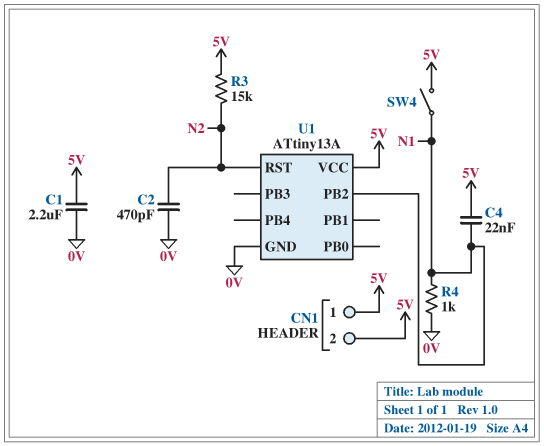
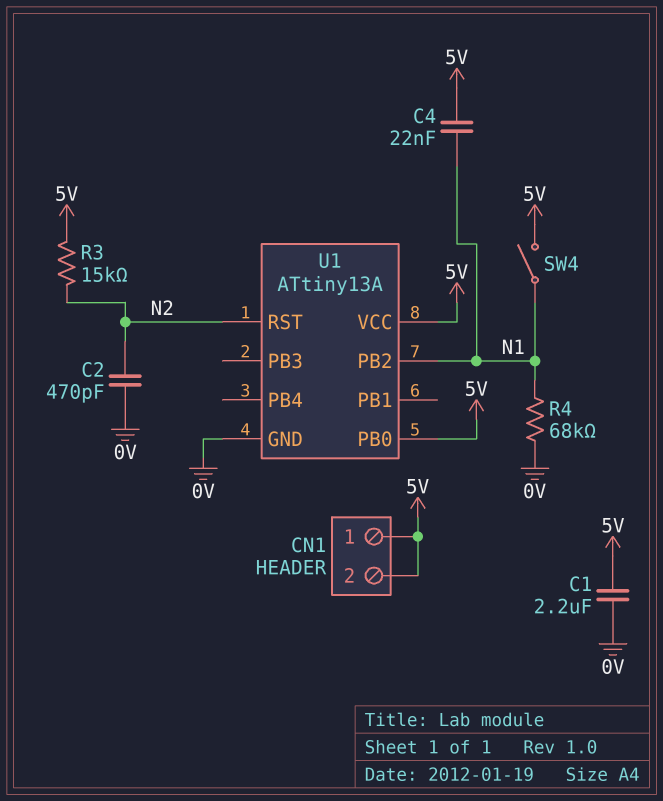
R4: 1k (0V, N1) -> 68k (0V, N1)
U1 pin PB0: none -> 5V

